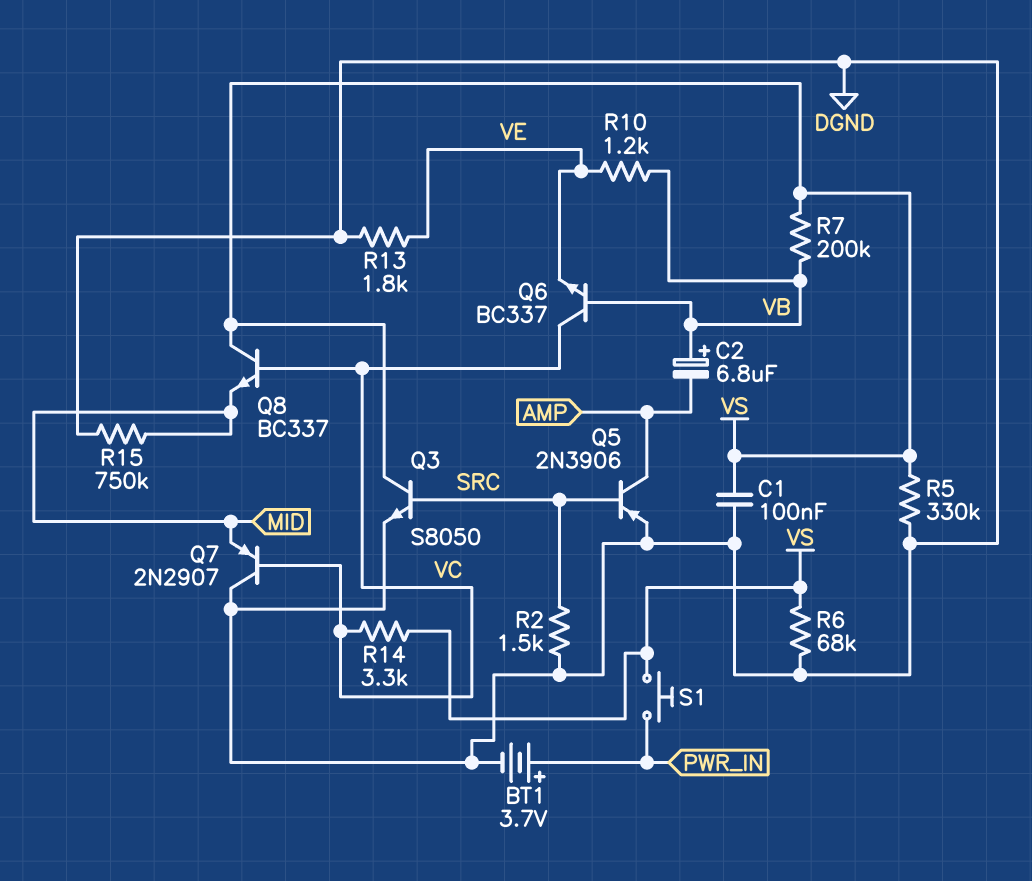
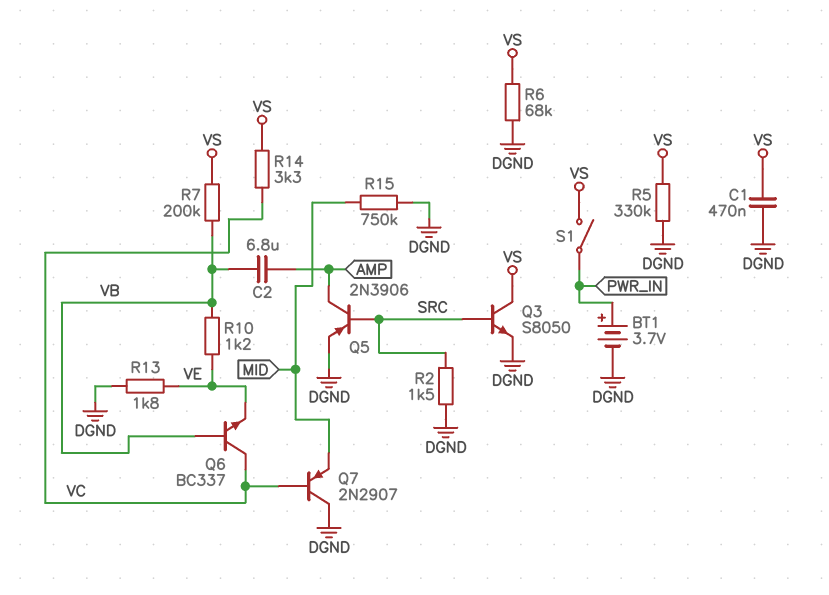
C1: 100nF (DGND, VS) -> 470nF (DGND, VS)
C2: 6.8uF (plus VB, minus AMP) -> 6.8uF (AMP, VB)
Q8: NPN BC337 (B VC, C VS, E MID) -> none
S1: button (PWR_IN, VS) -> switch (PWR_IN, VS)

